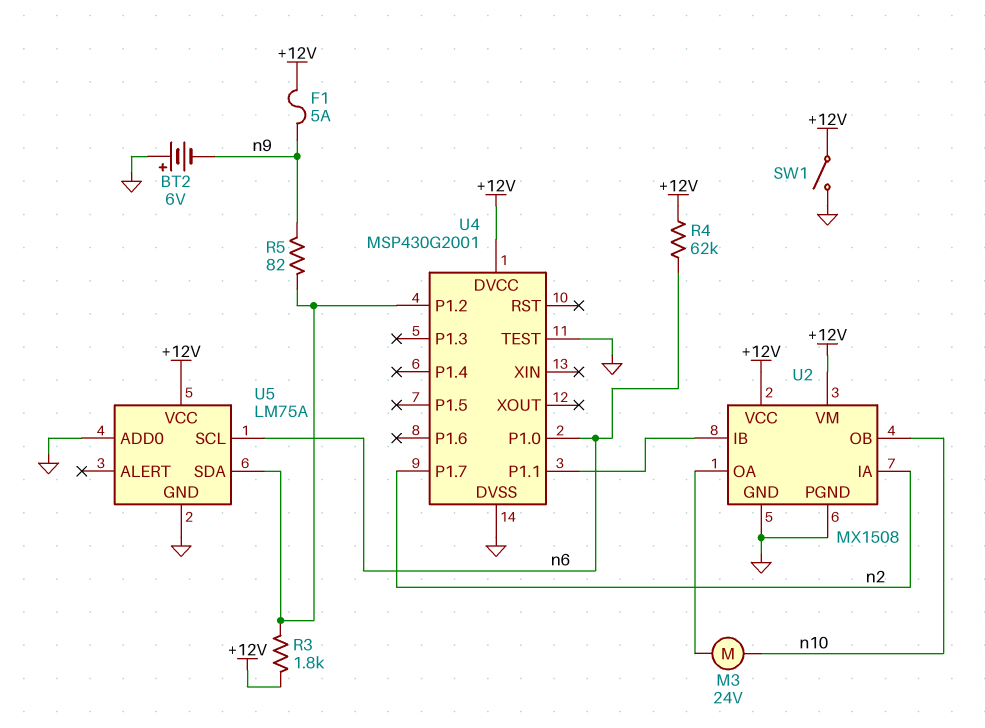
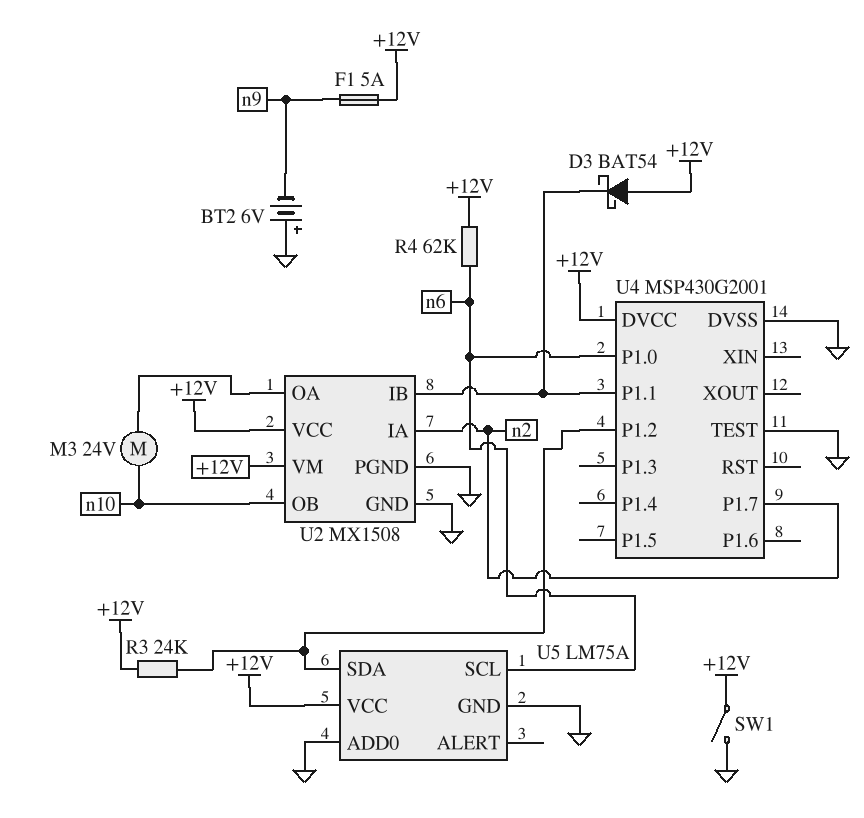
D3: none -> schottky BAT54 (A +12V, K U2/IB)
R3: 1.8k (+12V, U4/P1.2) -> 24k (+12V, U4/P1.2)
R5: 82 (U4/P1.2, n9) -> none

